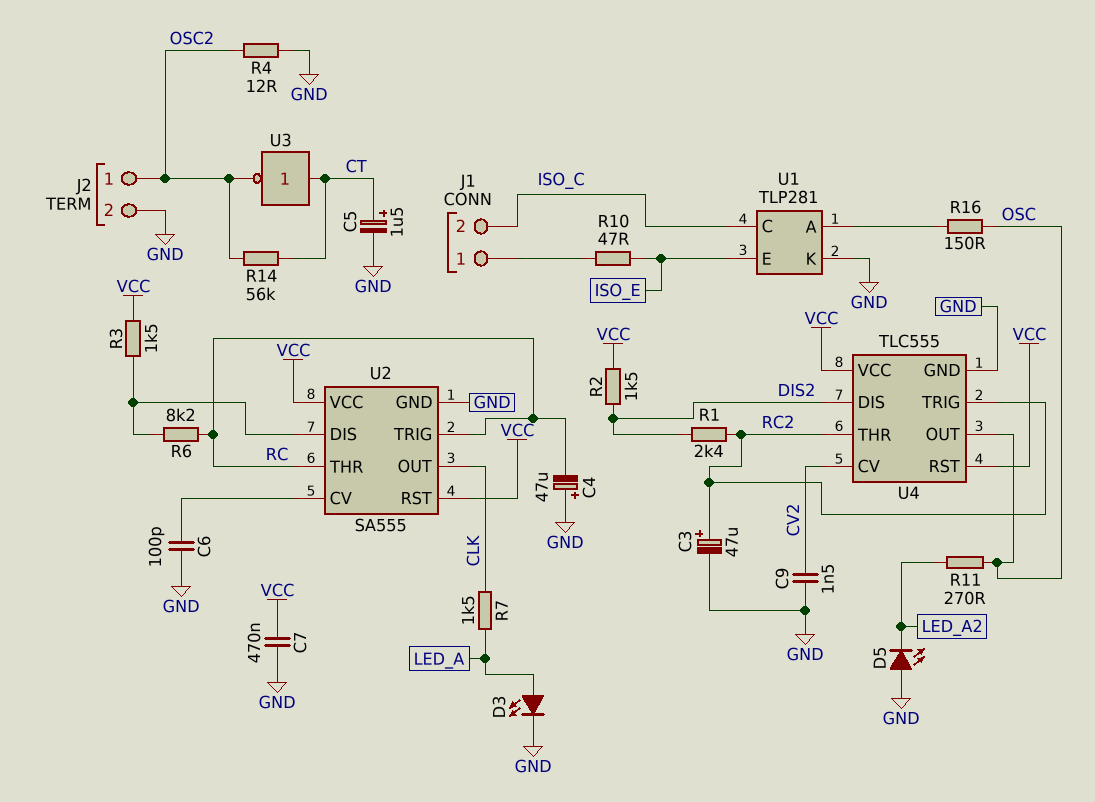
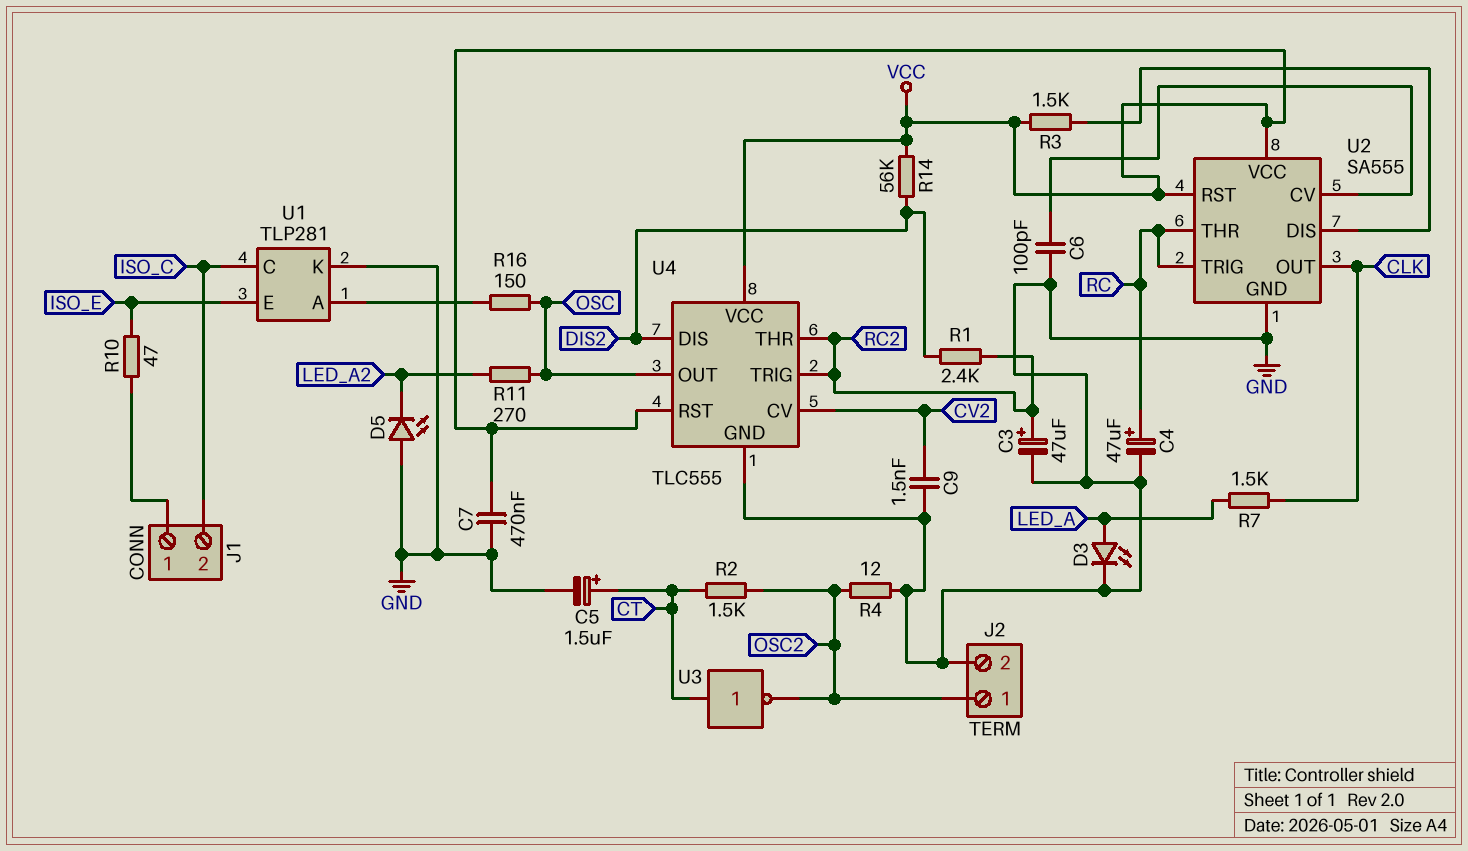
C4: 47uF (plus GND, minus RC) -> 47uF (plus RC, minus GND)
R2: 1.5k (DIS2, VCC) -> 1.5k (CT, OSC2)
R6: 8.2k (RC, U2/DIS) -> none
R14: 56k (CT, OSC2) -> 56k (DIS2, VCC)

